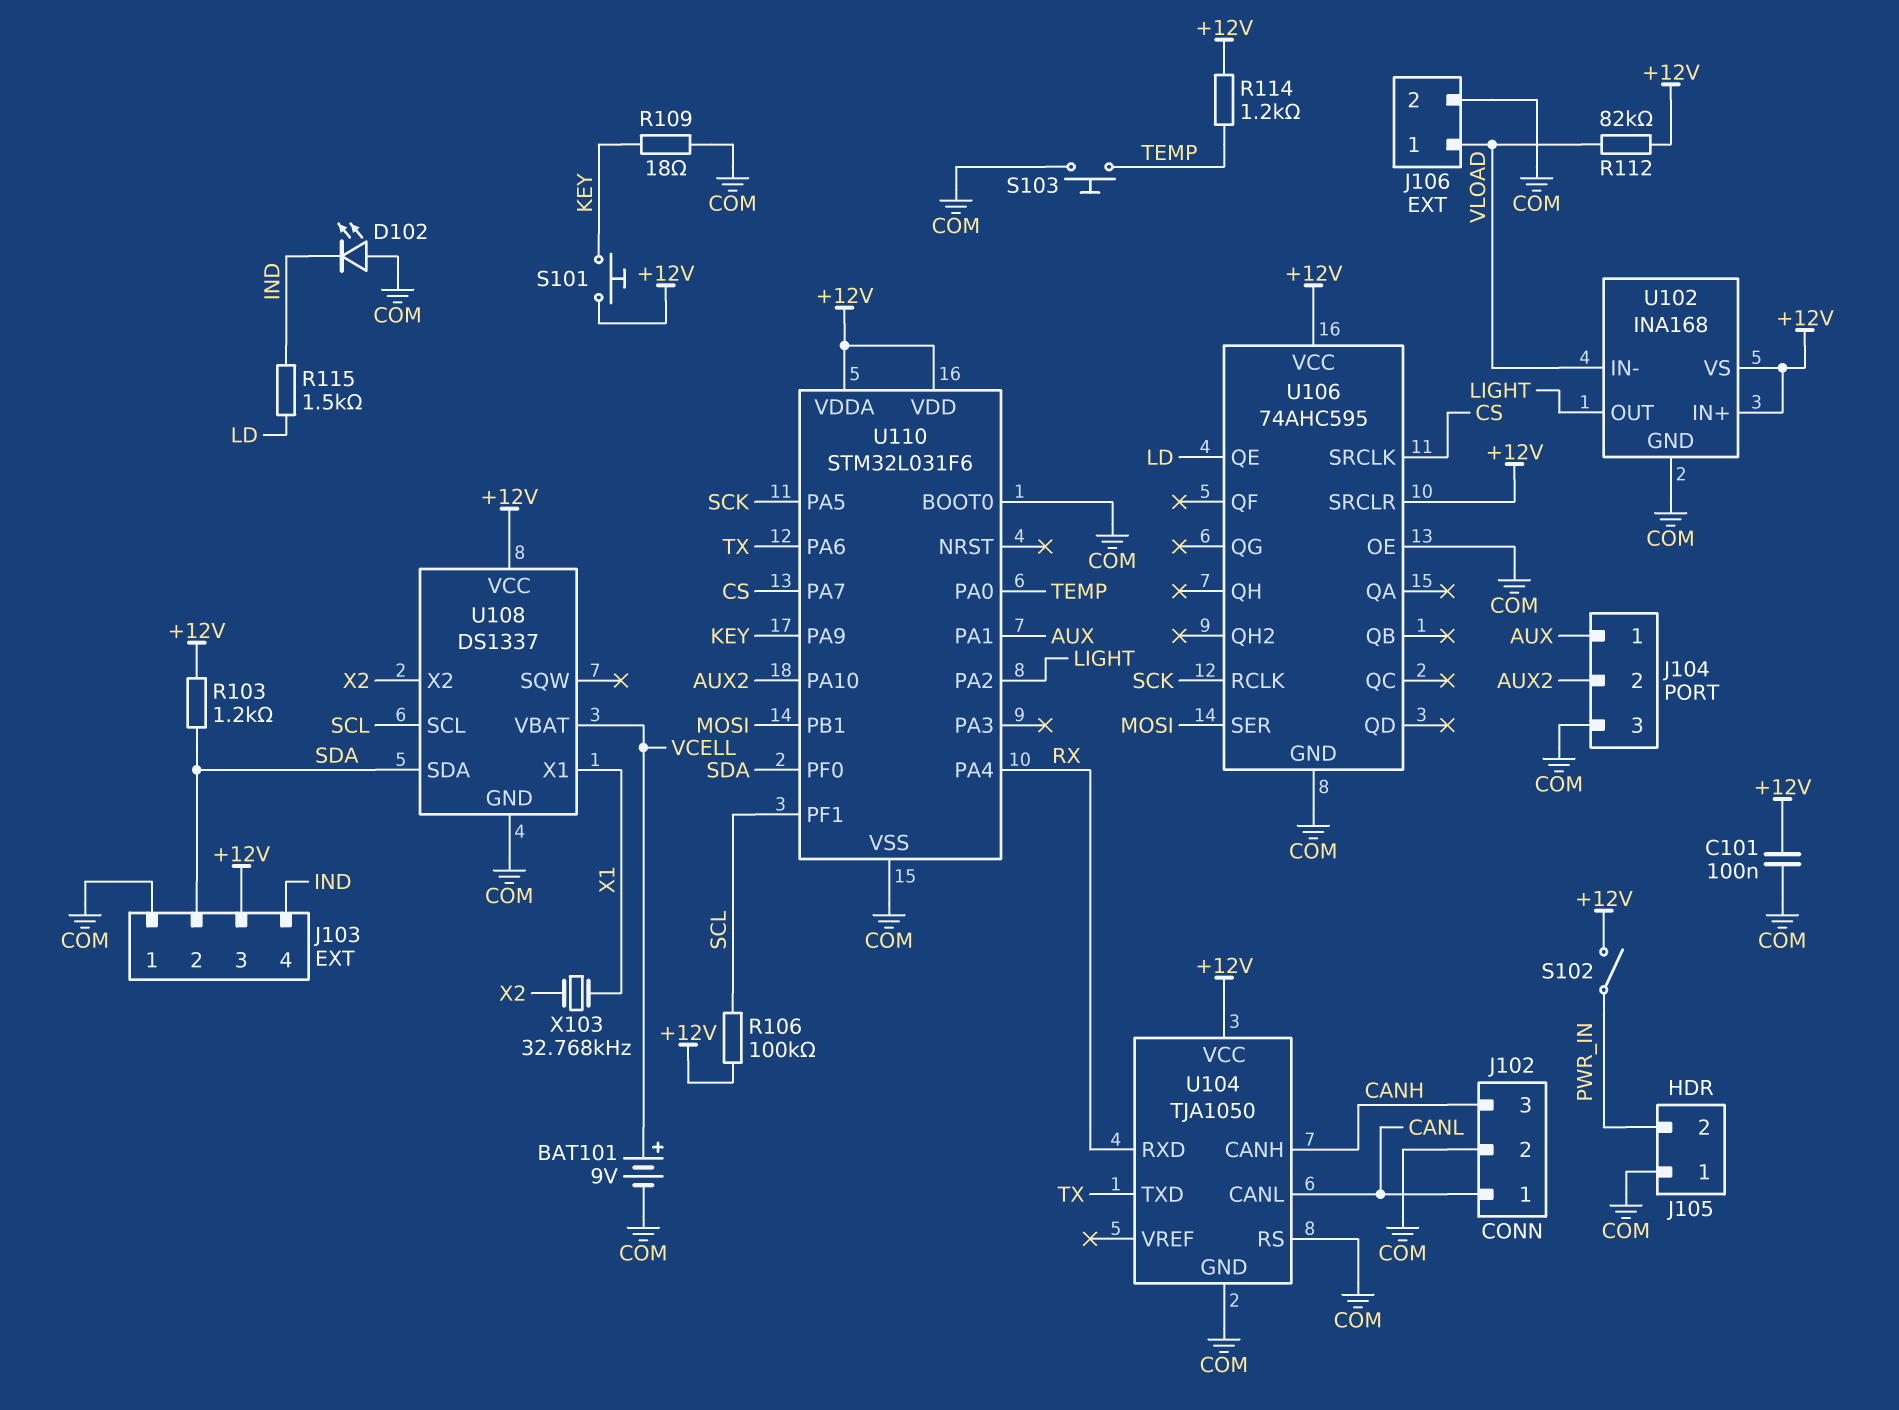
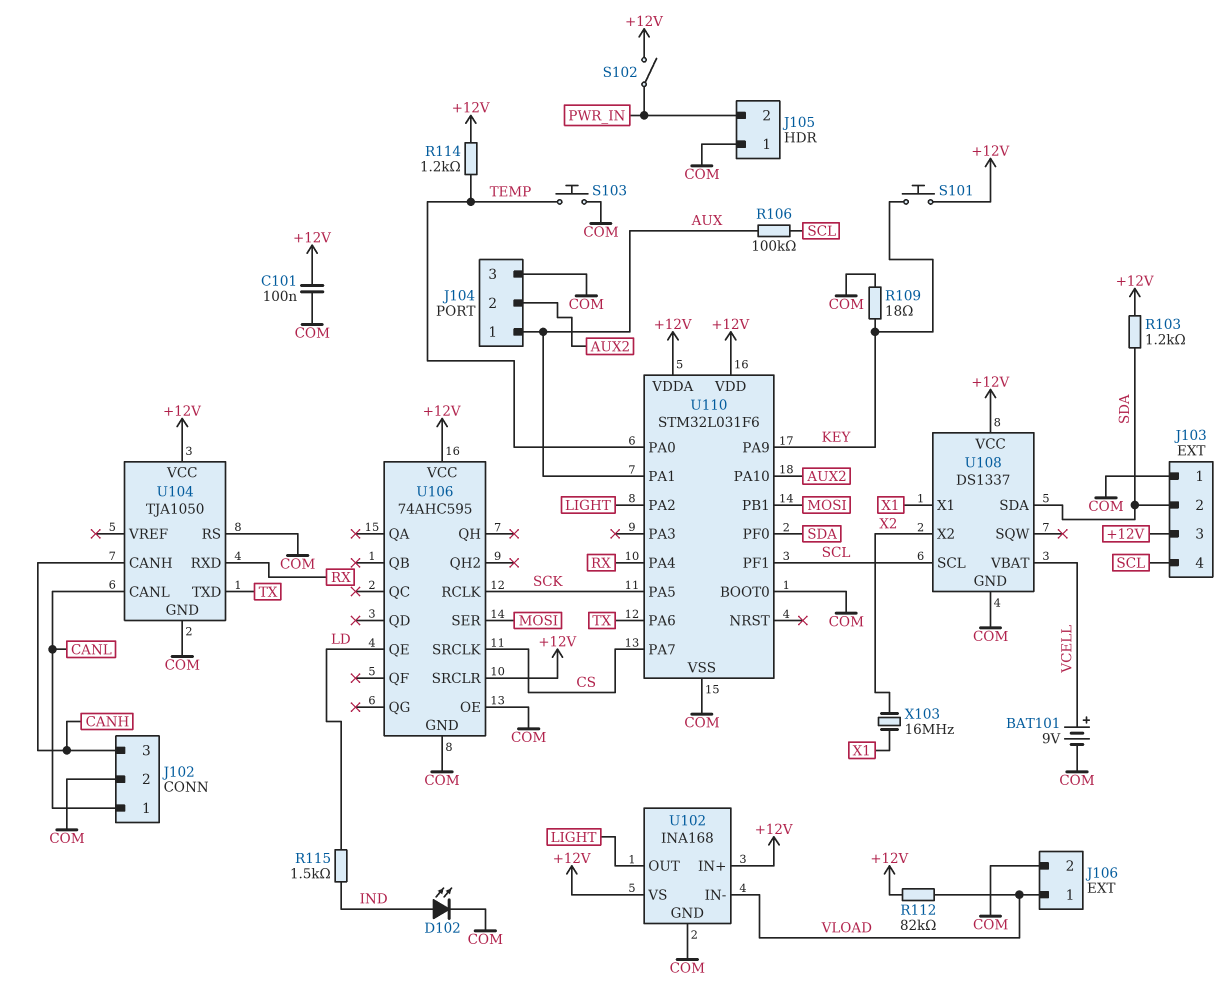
D102: LED (A COM, K IND) -> LED (A IND, K COM)
J103 pin 4: IND -> SCL
R106: 100k (+12V, SCL) -> 100k (AUX, SCL)
X103: 32.768kHz (X1, X2) -> 16MHz (X1, X2)

